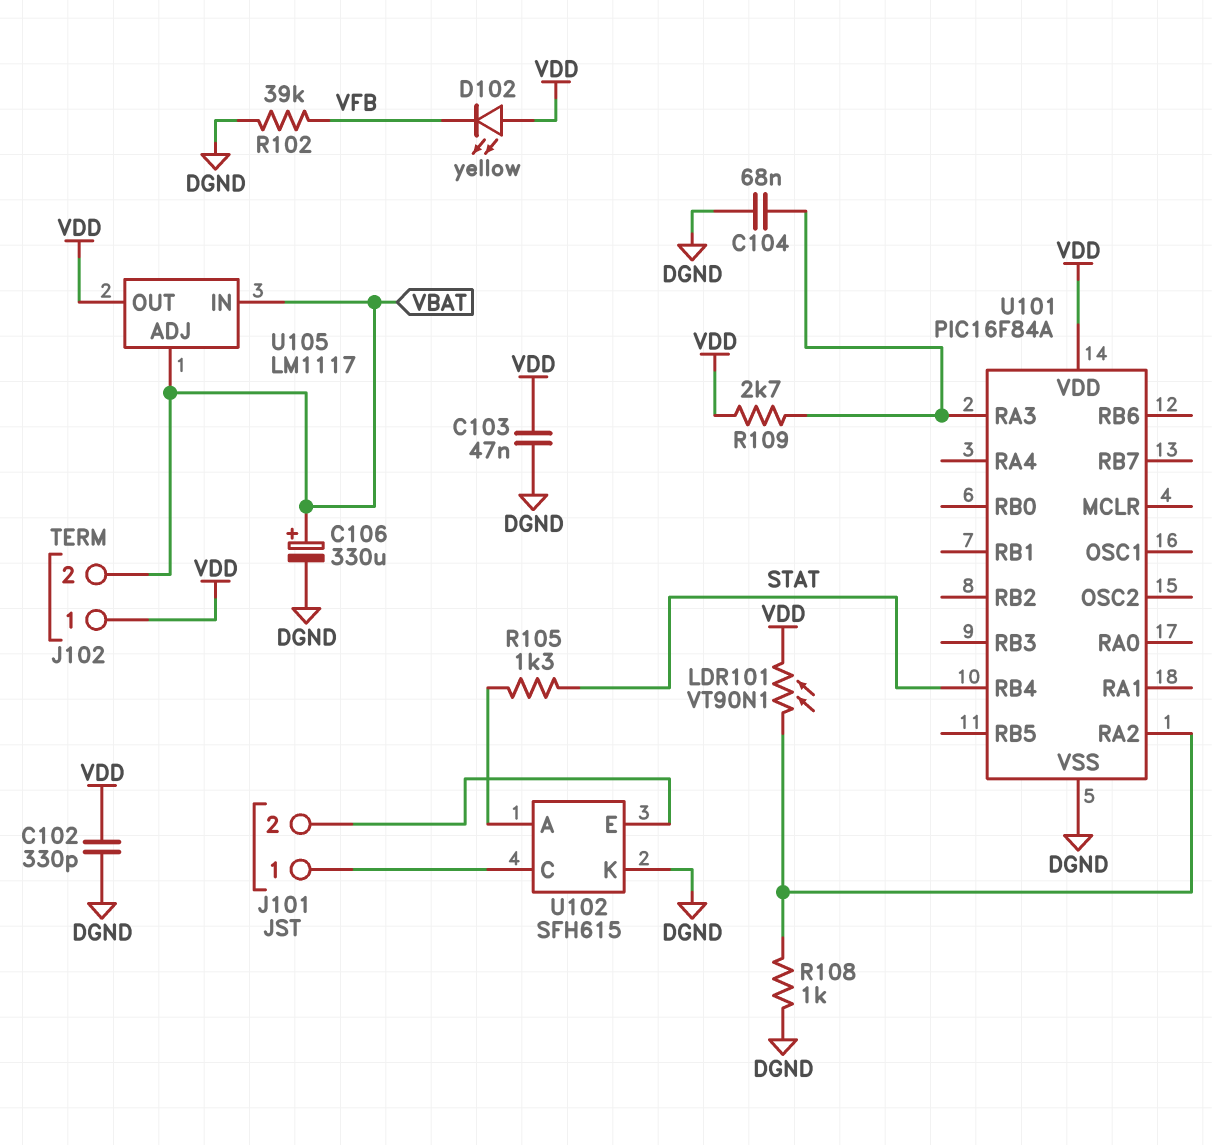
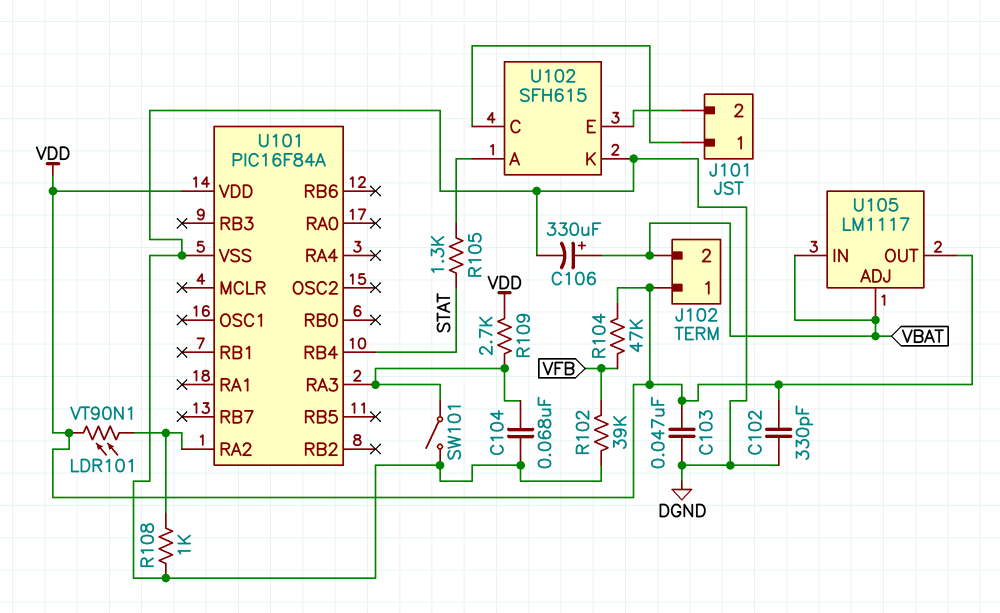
D102: LED yellow (A VDD, K VFB) -> none
R104: none -> 47k (VDD, VFB)
SW101: none -> switch (DGND, U101/RA3)

